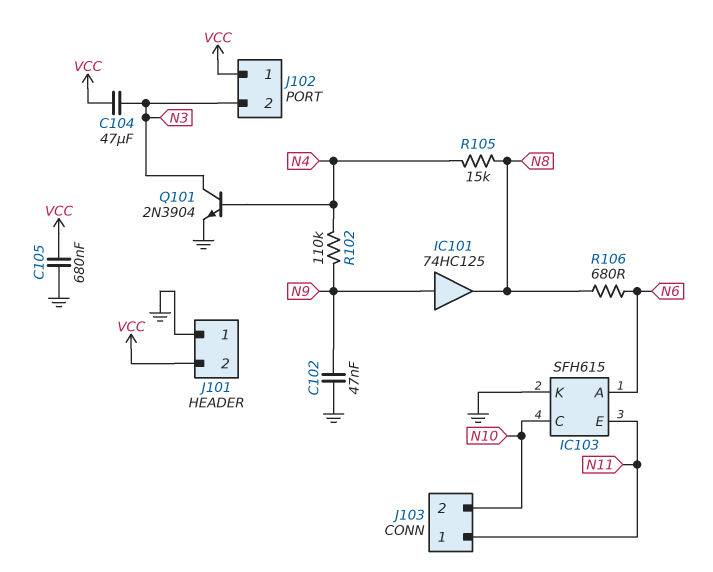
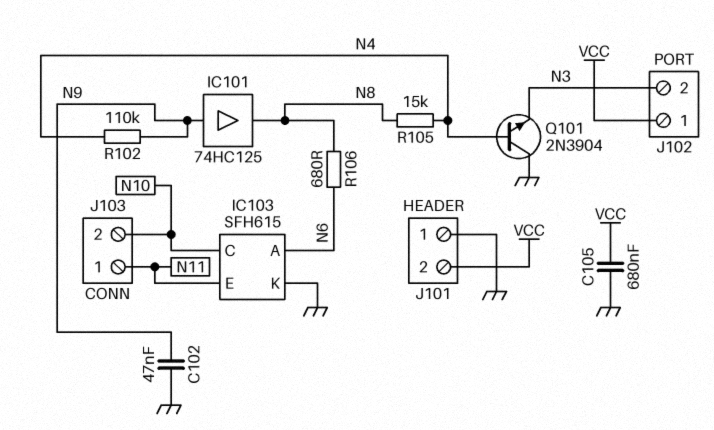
C104: 47uF (N3, VCC) -> none
Q101: NPN 2N3904 (B N4, C N3, E GND) -> NPN 2N3904 (B N4, C GND, E N3)

